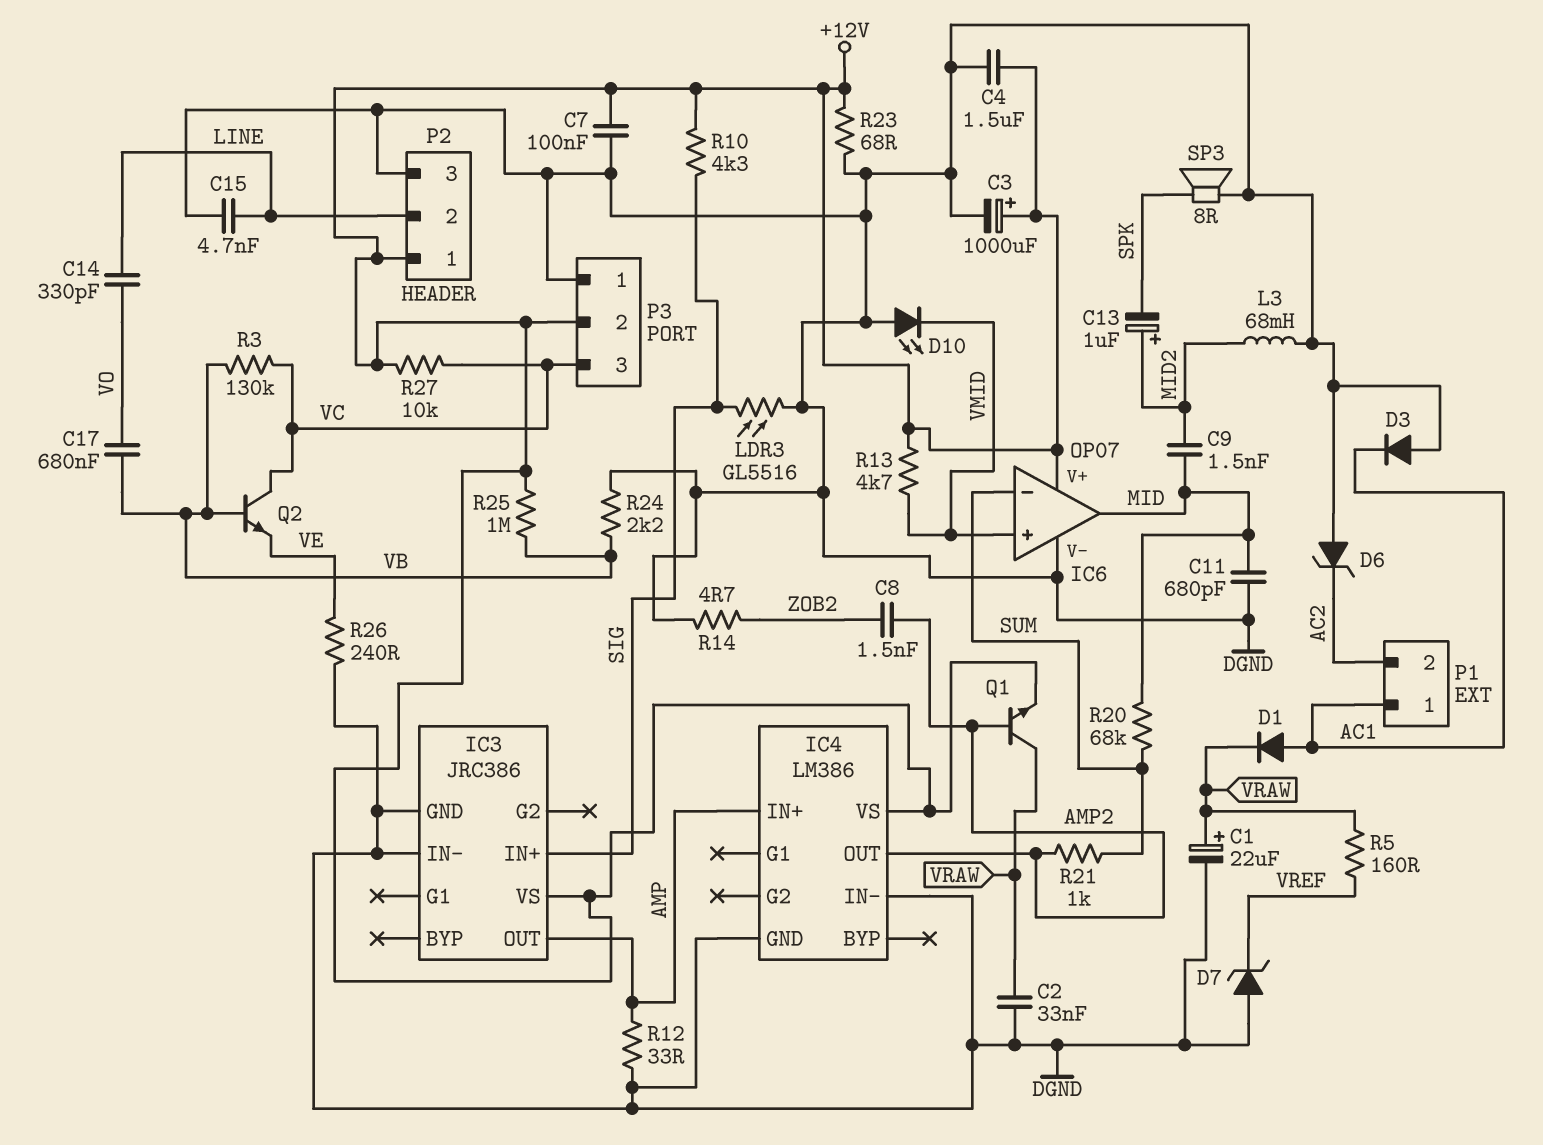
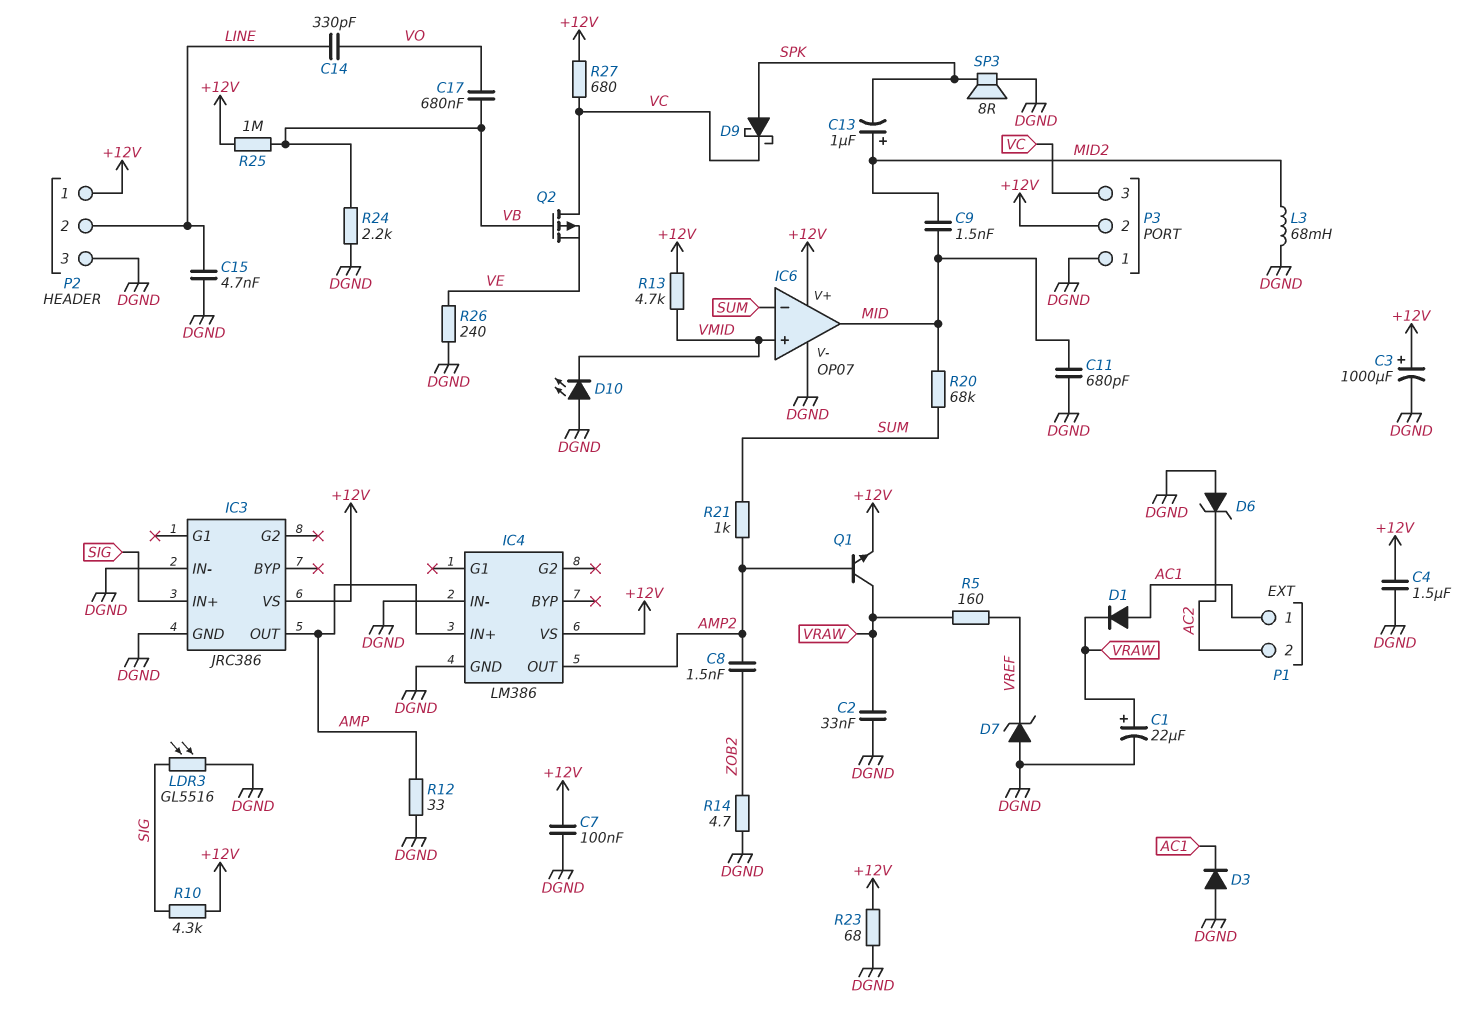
D9: none -> schottky (A SPK, K VC)
Q2: NPN (B VB, C VC, E VE) -> PMOS (G VB, D VC, S VE)
R3: 130k (VB, VC) -> none
R27: 10k (+12V, VC) -> 680 (+12V, VC)

